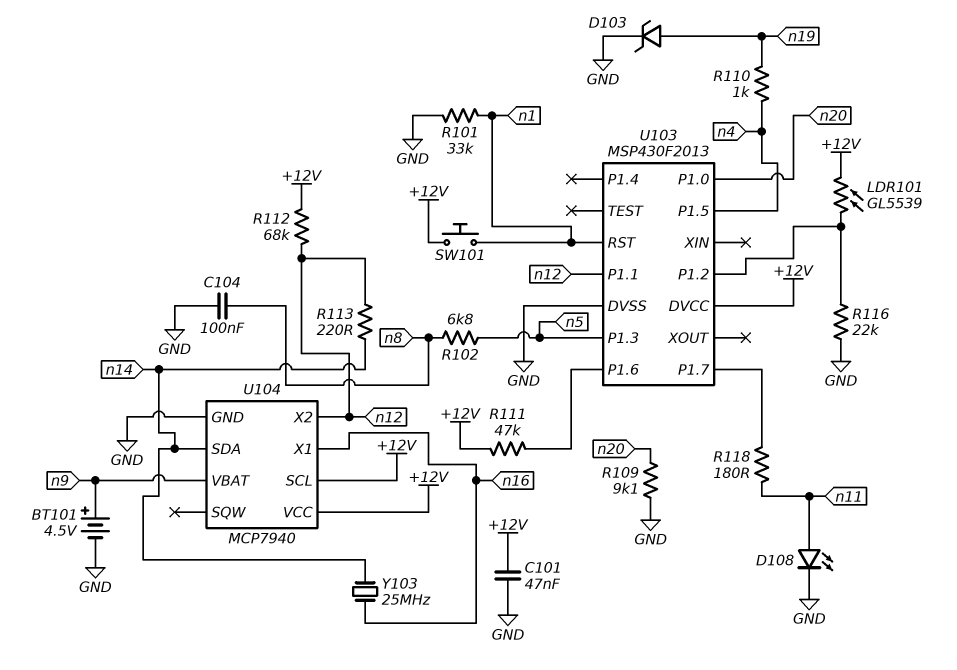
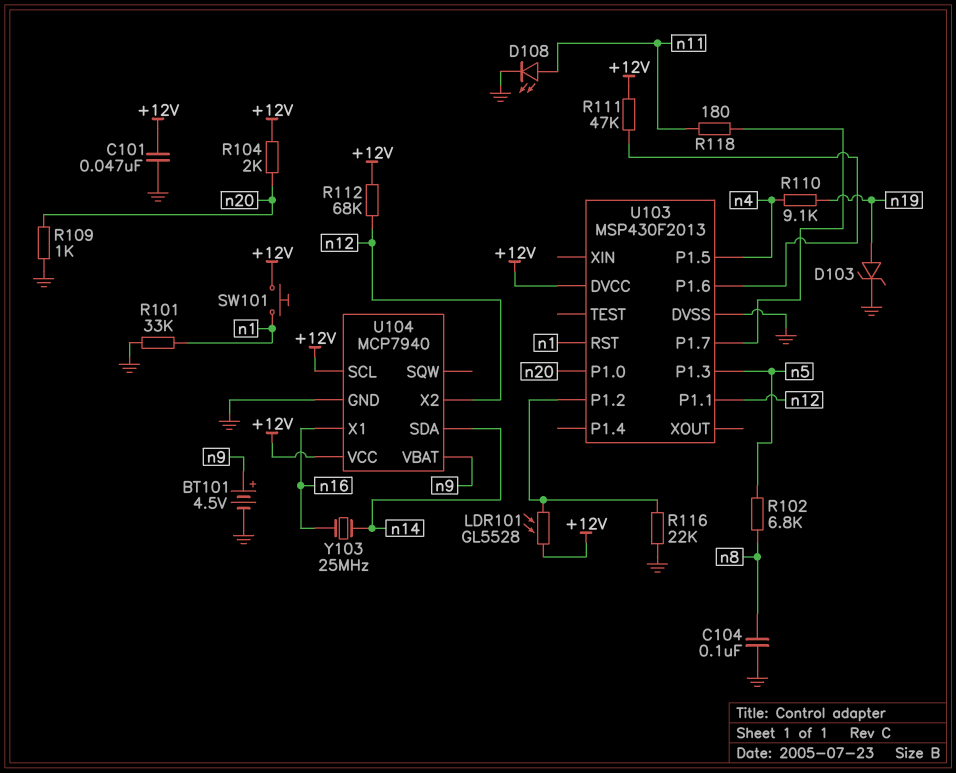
LDR101: GL5539 (+12V, U103/P1.2) -> GL5528 (+12V, U103/P1.2)
R104: none -> 2k (+12V, n20)
R109: 9.1k (GND, n20) -> 1k (GND, n20)
R110: 1k (n4, n19) -> 9.1k (n4, n19)
R113: 220 (n12, n14) -> none

